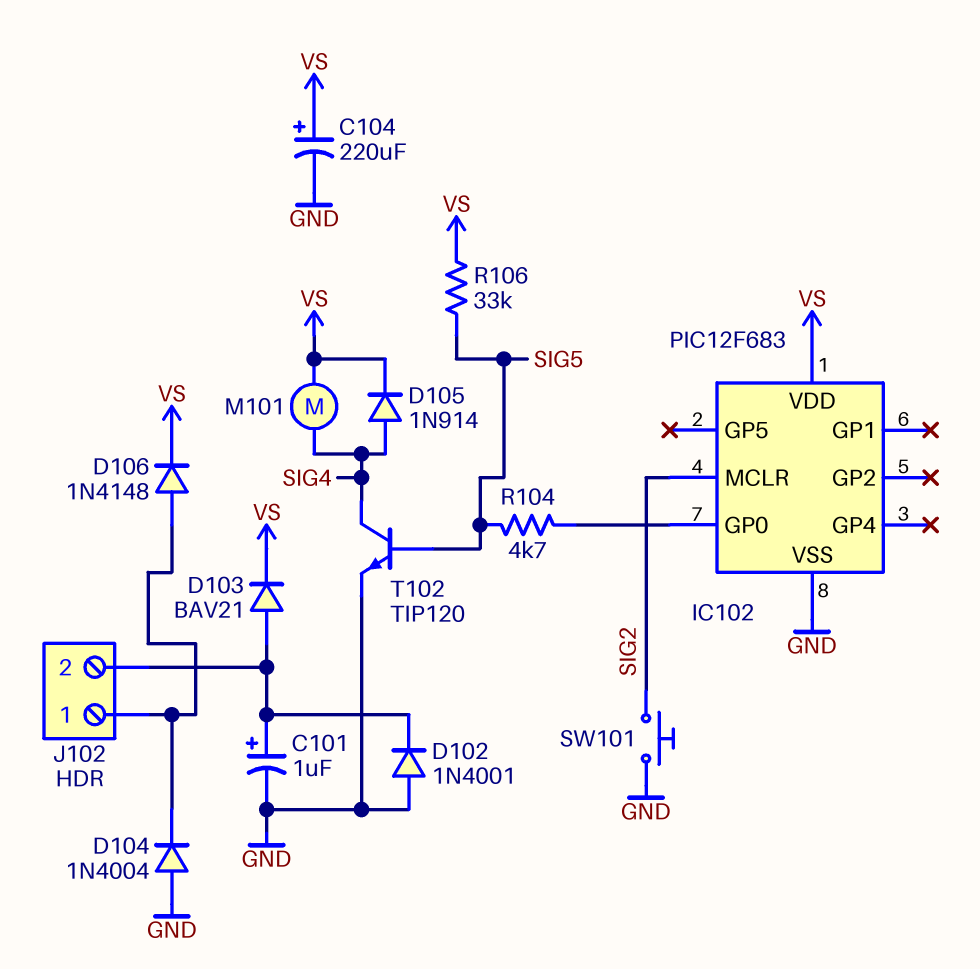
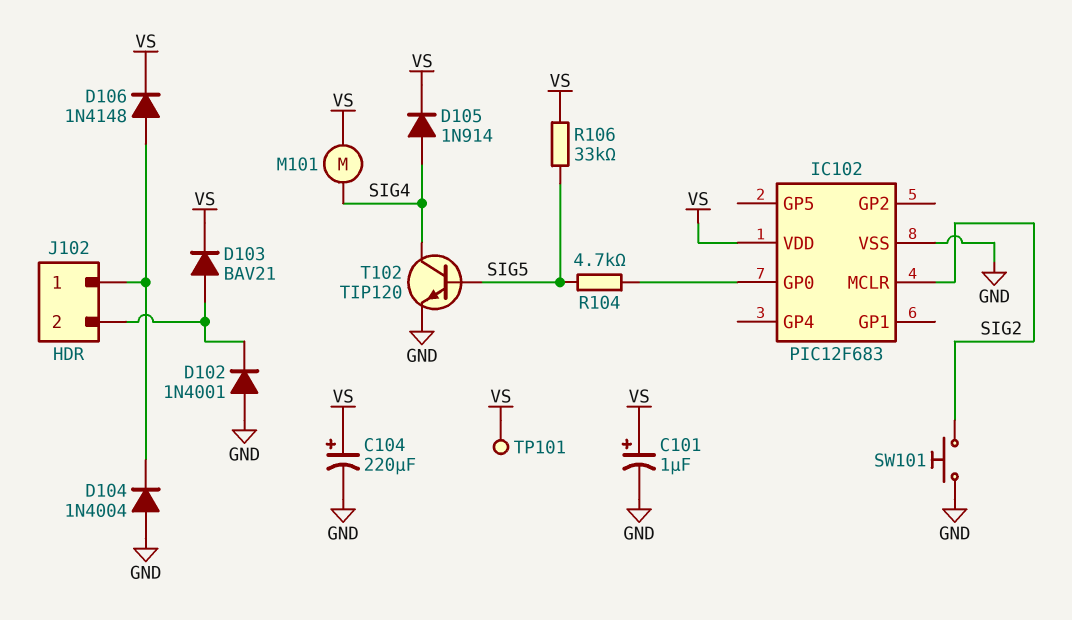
C101: 1uF (plus J102/2, minus GND) -> 1uF (plus VS, minus GND)
TP101: none -> test point (VS)

